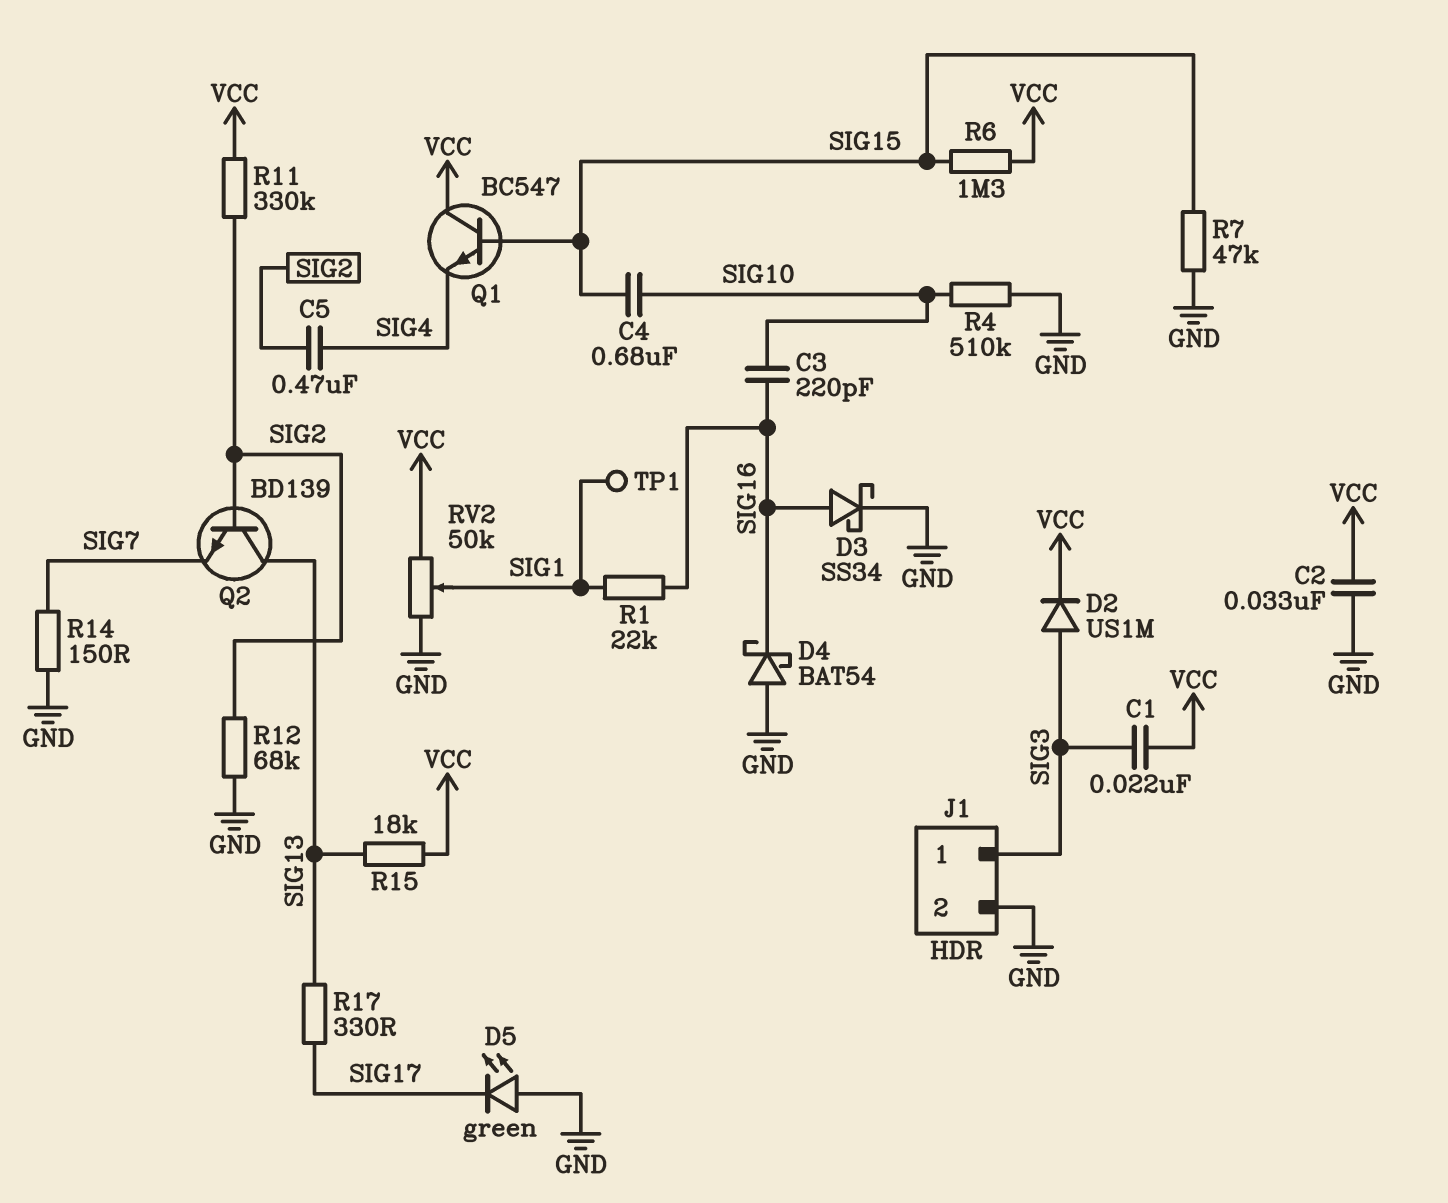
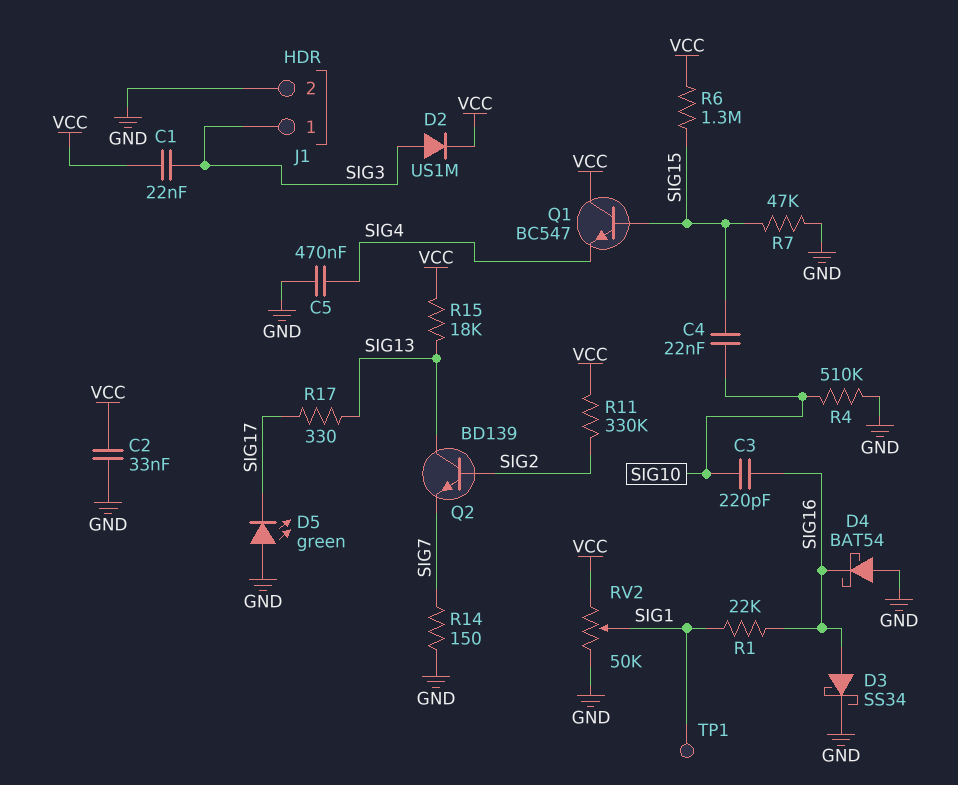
C4: 680nF (SIG10, SIG15) -> 22nF (SIG10, SIG15)
C5: 470nF (SIG2, SIG4) -> 470nF (GND, SIG4)
R12: 68k (GND, SIG2) -> none

